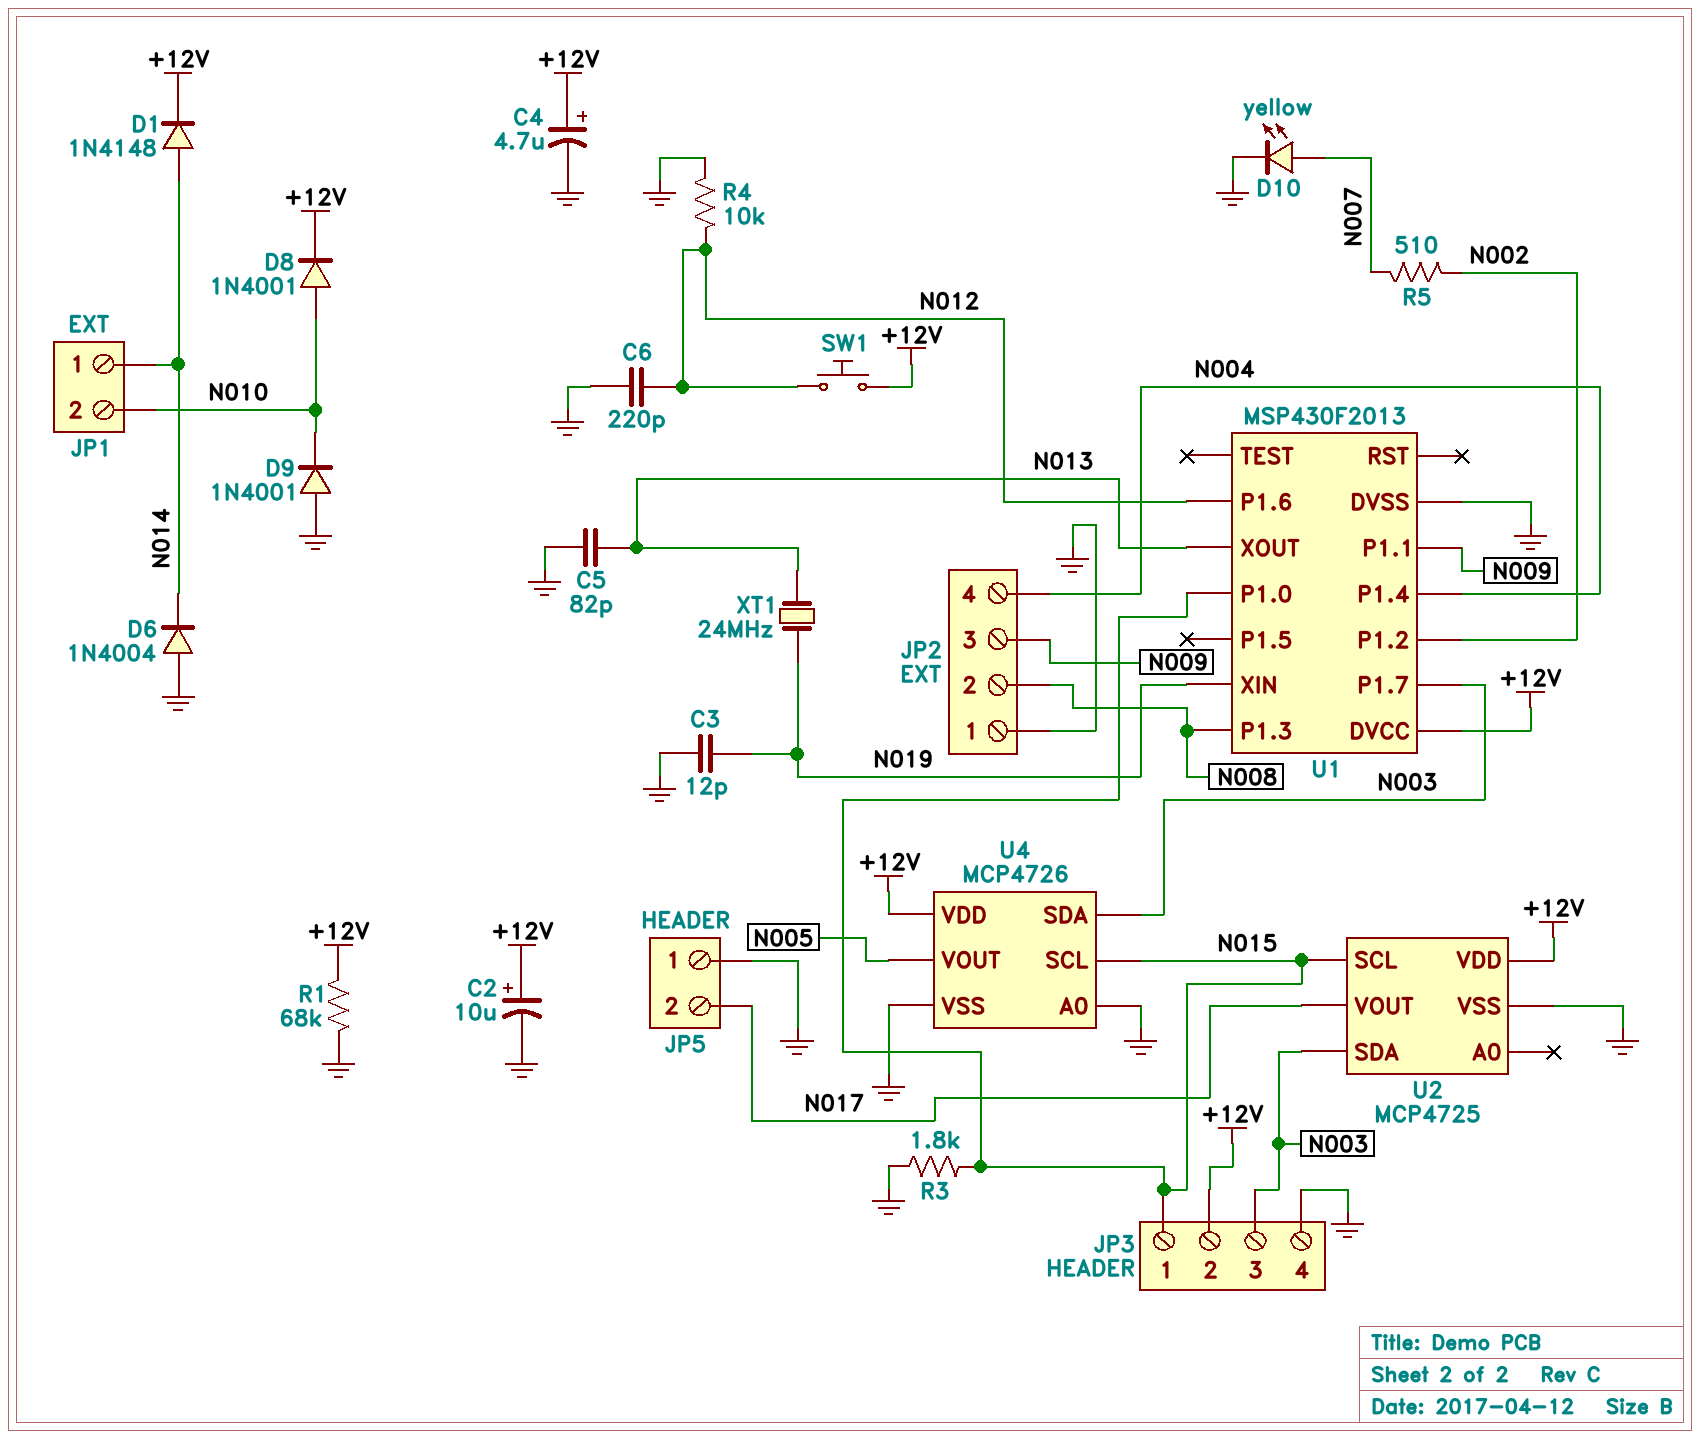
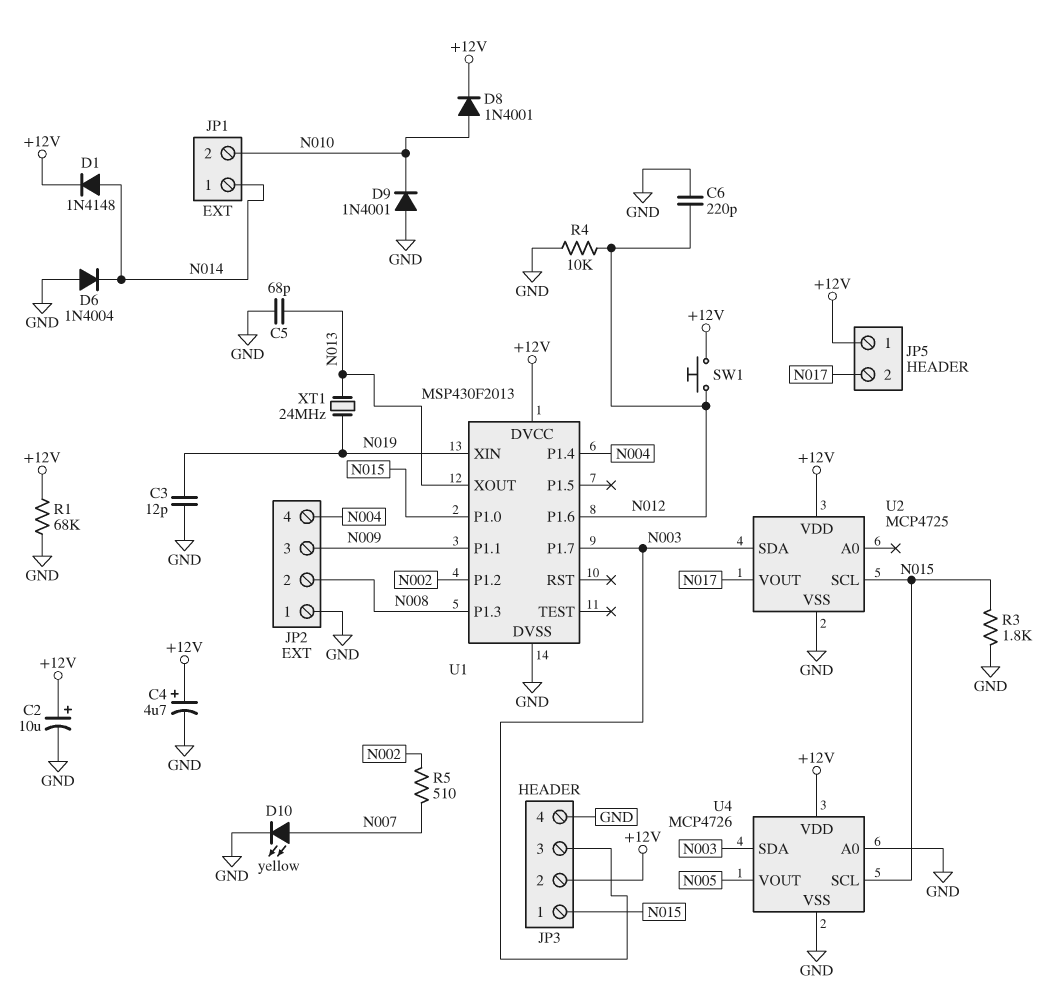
C5: 82pF (GND, N013) -> 68pF (GND, N013)
JP5 pin 1: GND -> +12V

